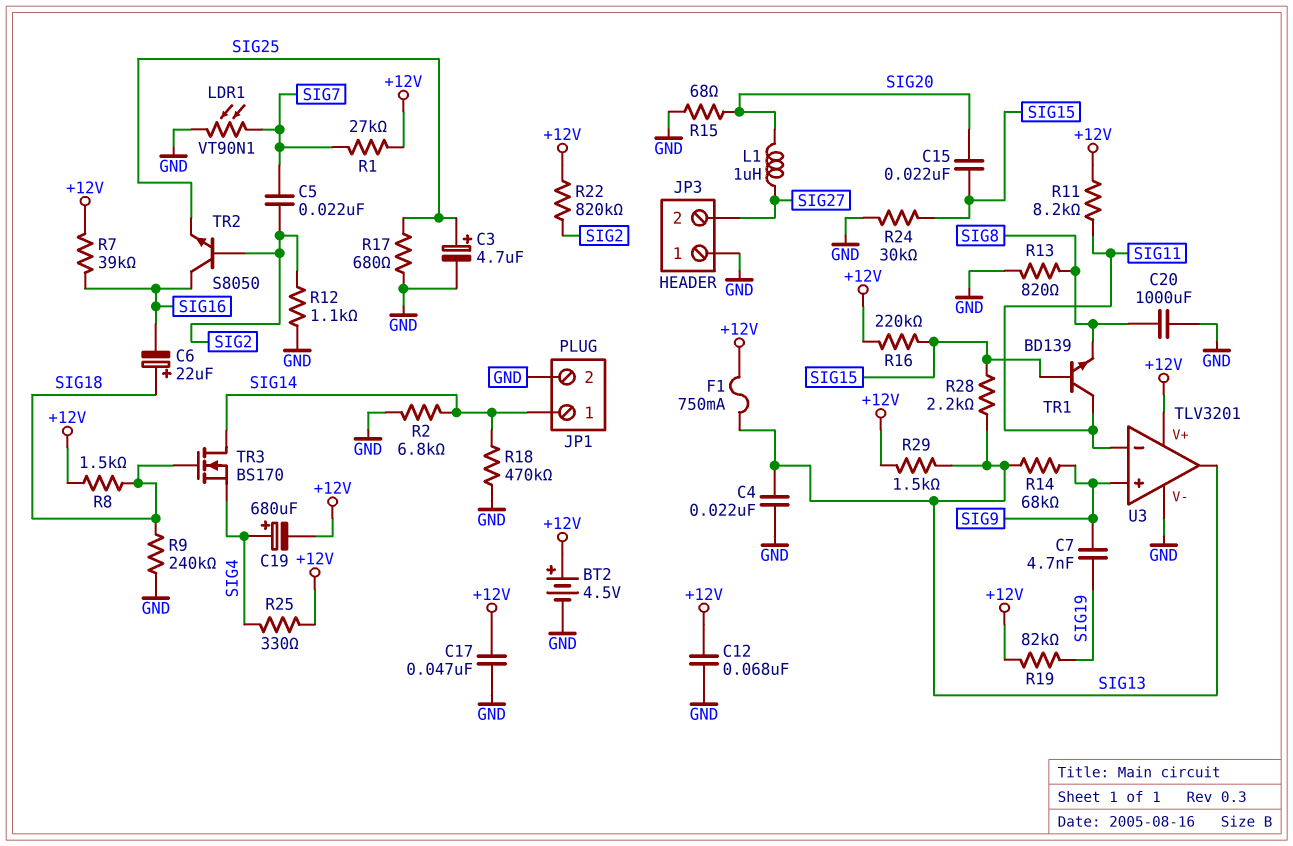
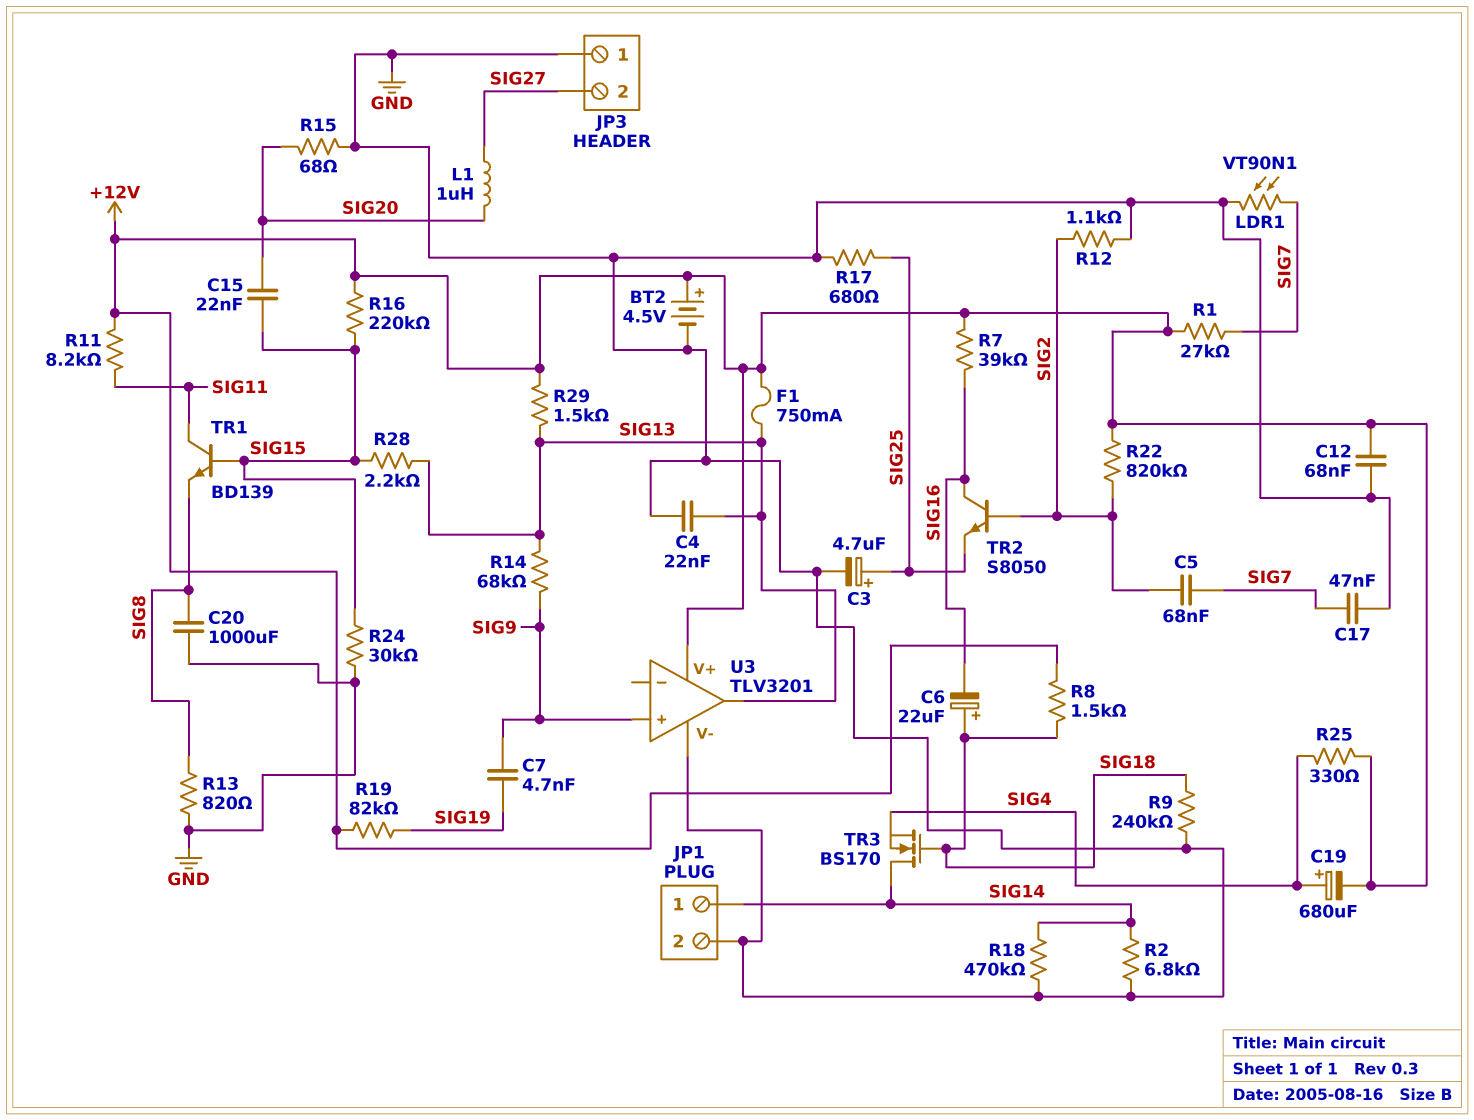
C5: 22nF (SIG2, SIG7) -> 68nF (SIG2, SIG7)
C17: 47nF (+12V, GND) -> 47nF (GND, SIG7)
U3 pin in-: SIG11 -> none

